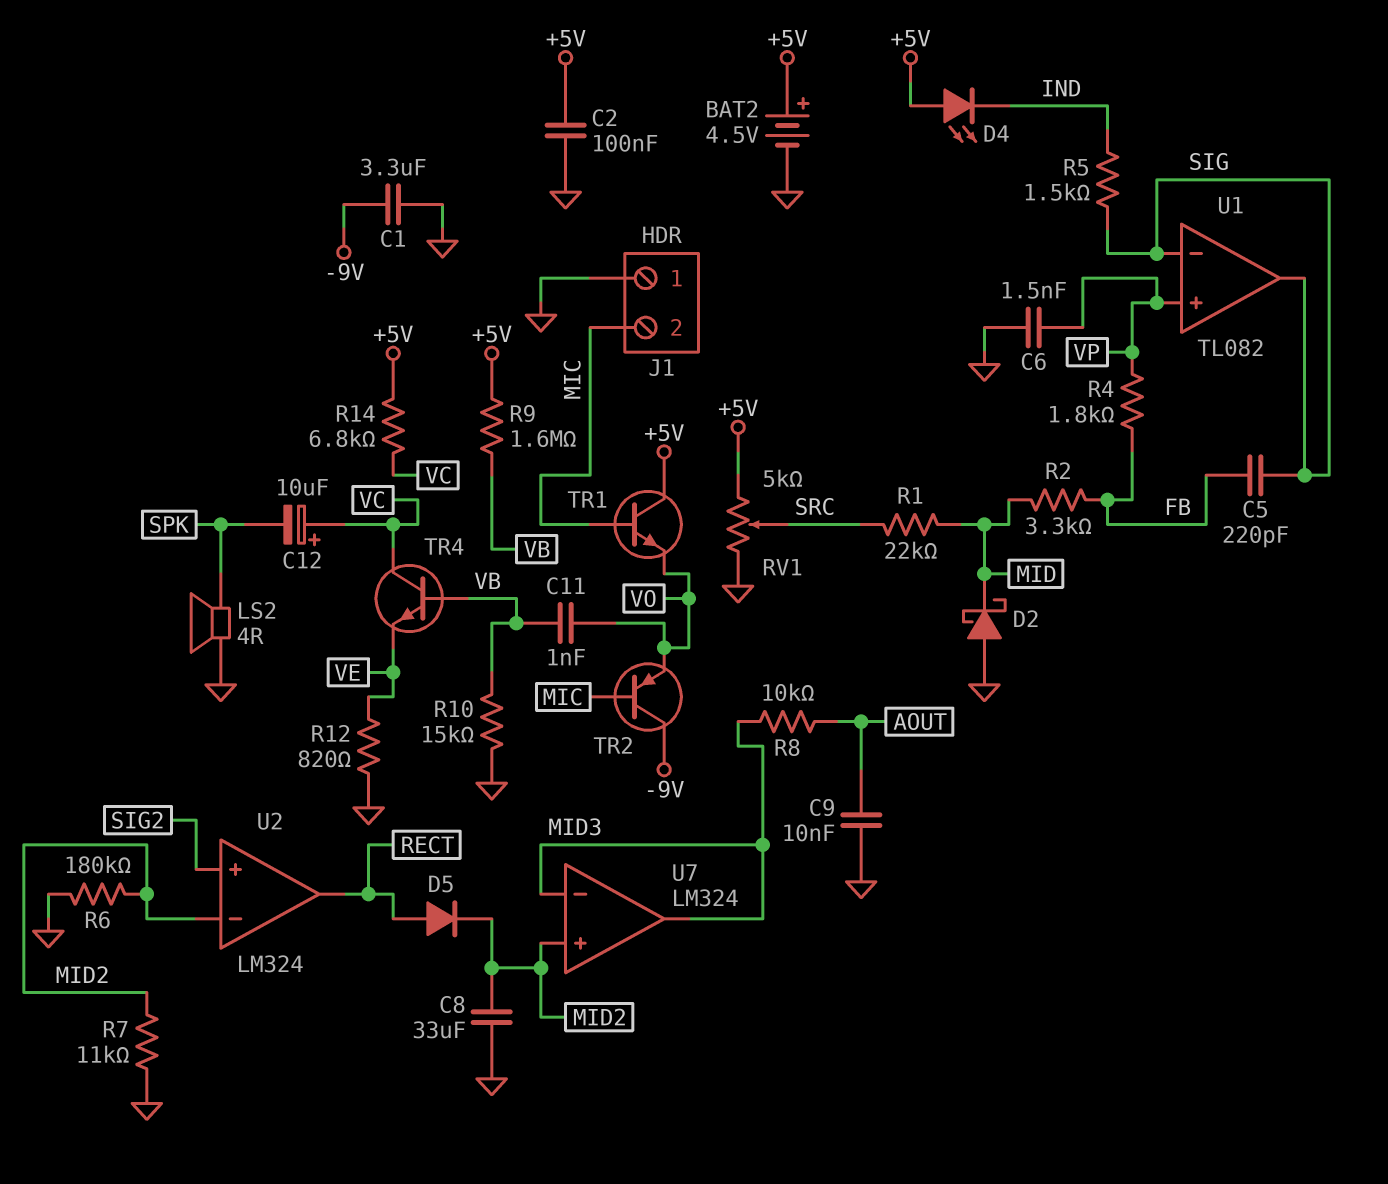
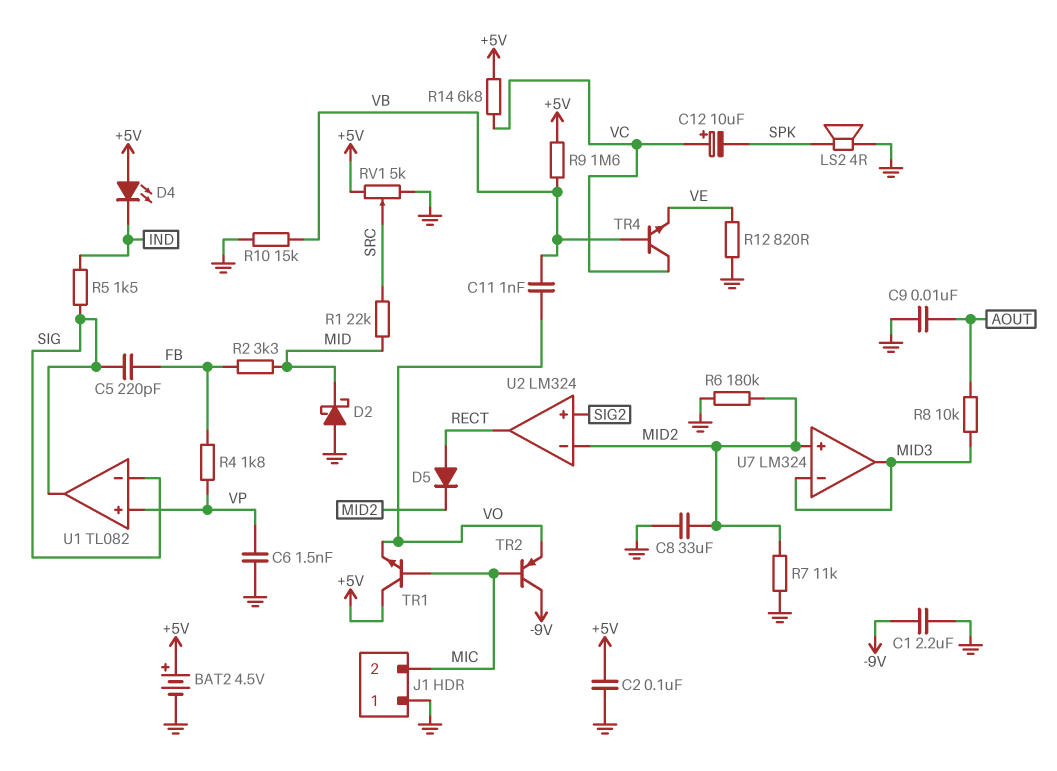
C1: 3.3uF (-9V, GND) -> 2.2uF (-9V, GND)

